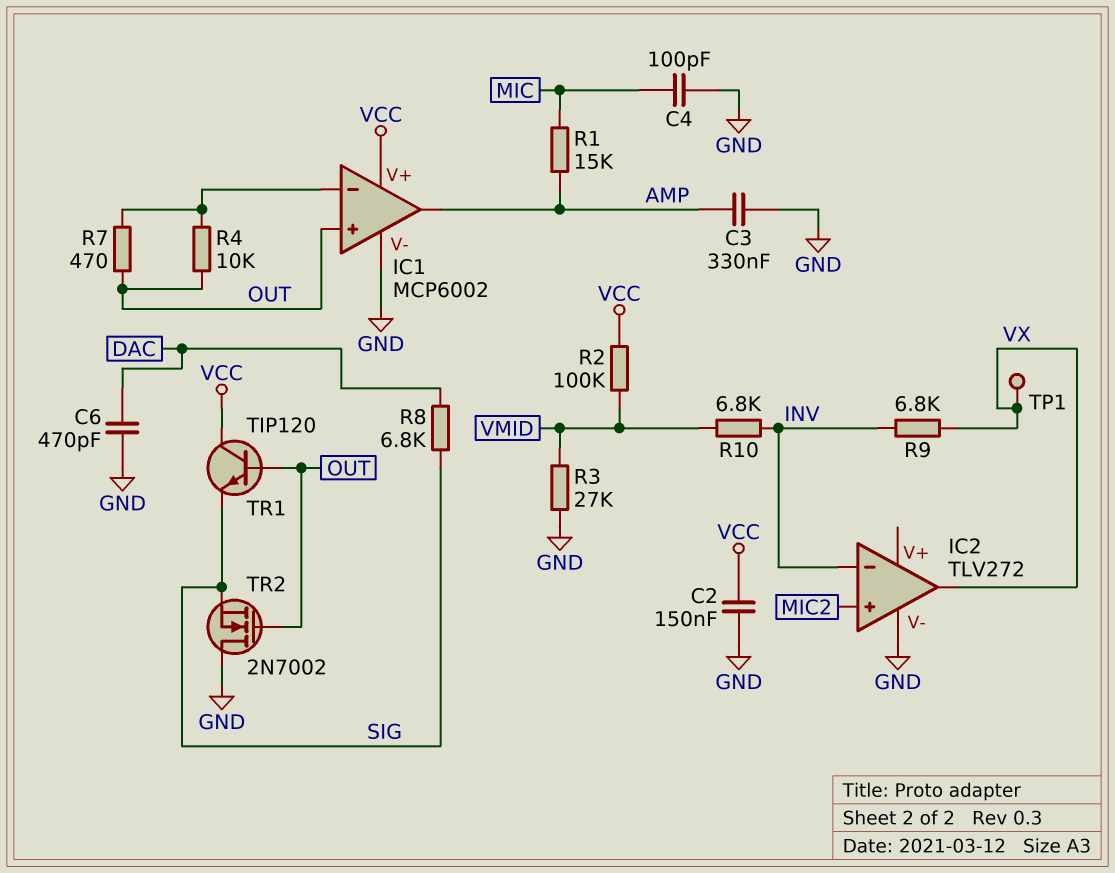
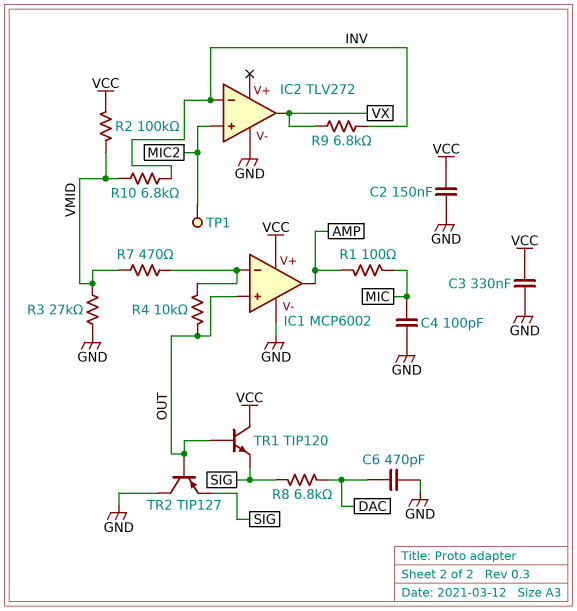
C3: 330nF (AMP, GND) -> 330nF (GND, VCC)
R1: 15k (AMP, MIC) -> 100 (AMP, MIC)
R7: 470 (IC1/in-, OUT) -> 470 (IC1/in-, VMID)
TP1: test point (VX) -> test point (MIC2)
TR2: NMOS 2N7002 (G OUT, D GND, S SIG) -> PNP TIP127 (B OUT, C GND, E SIG)

